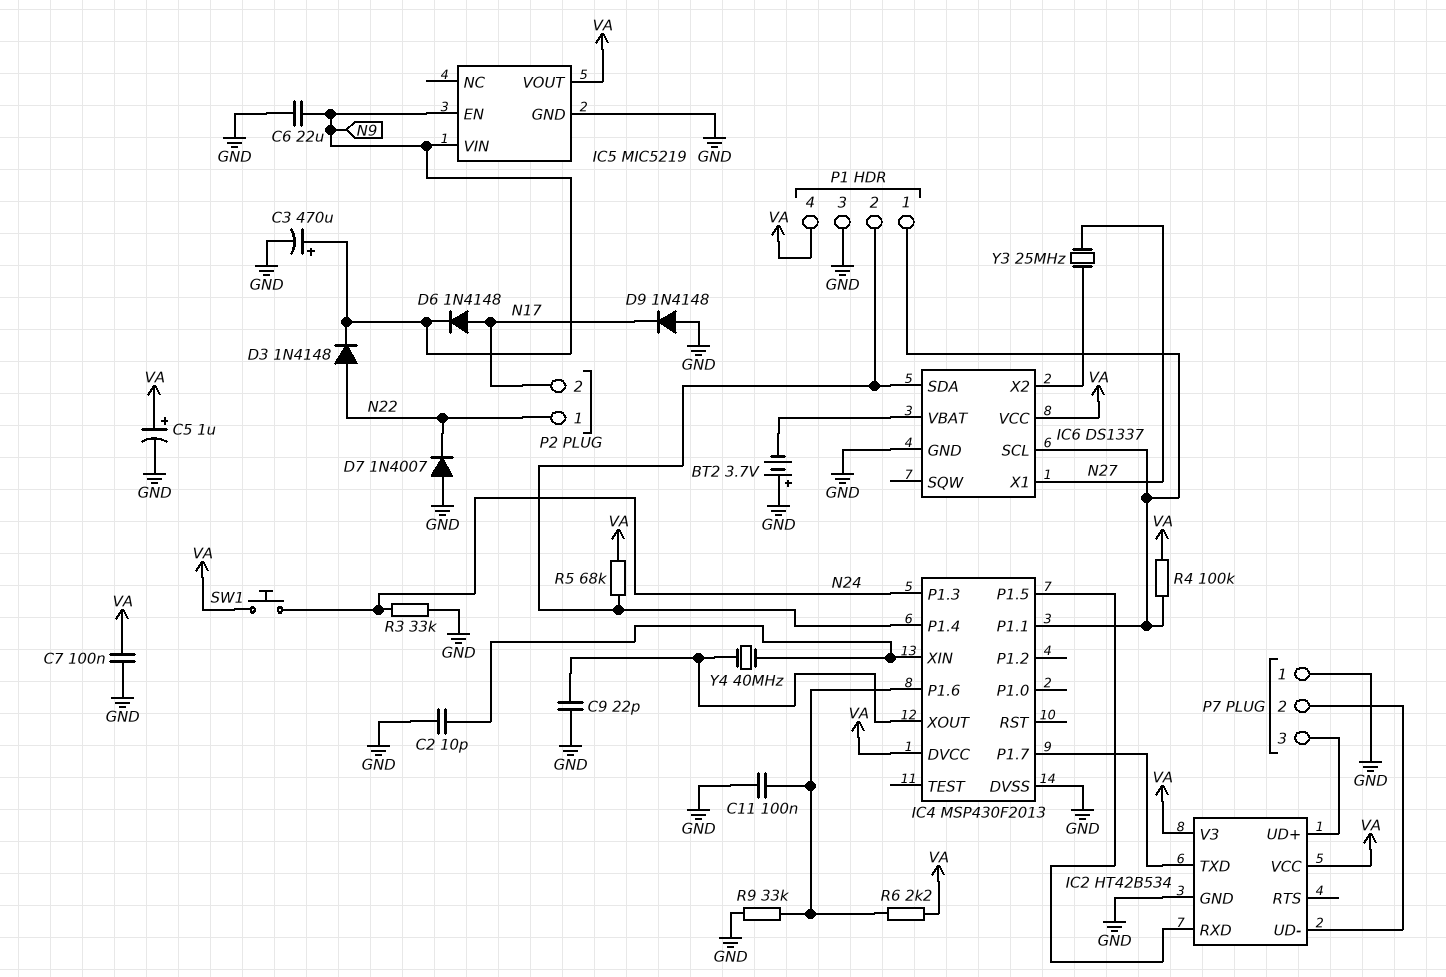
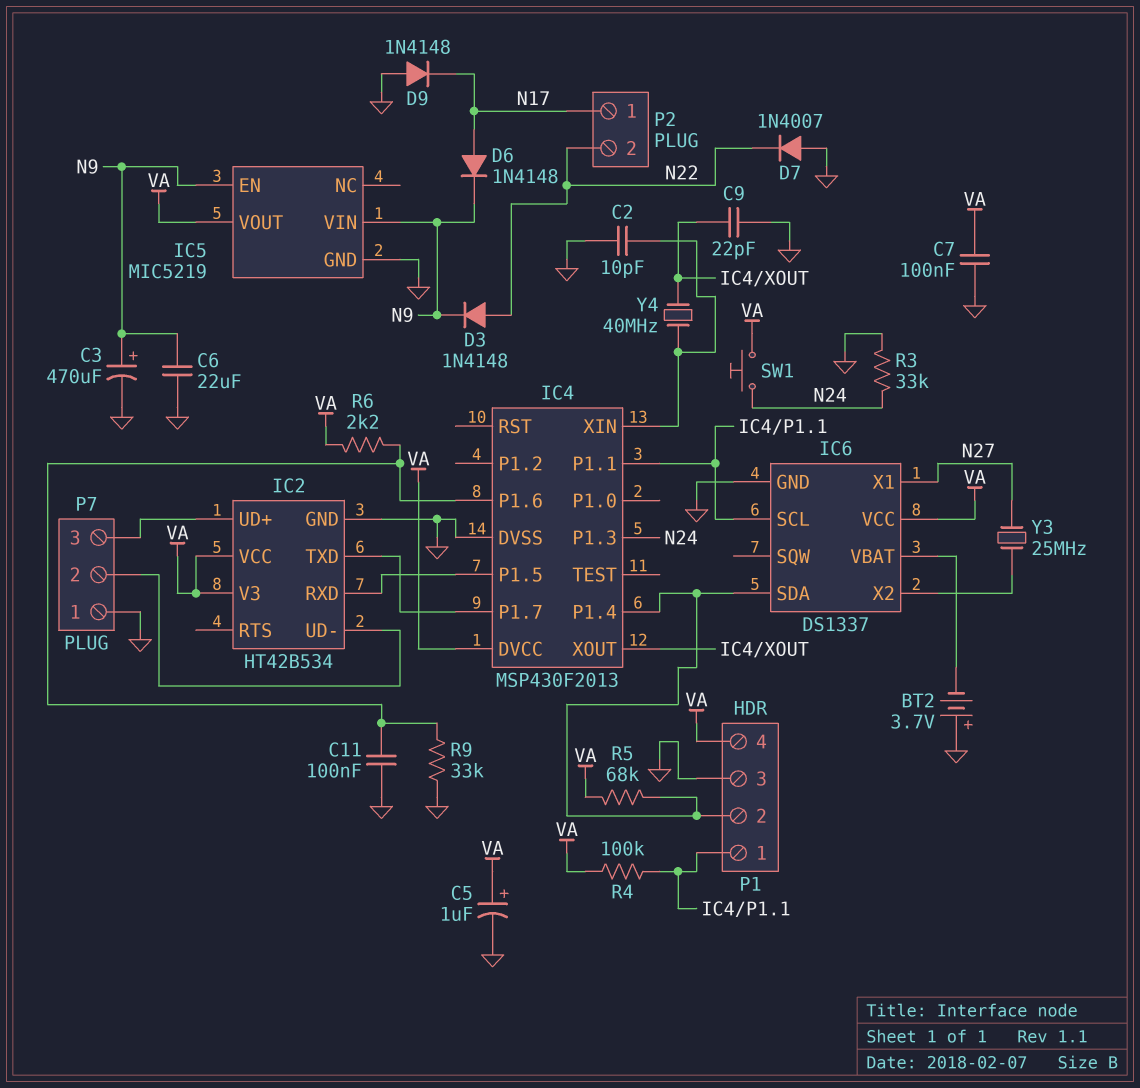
P2 pin 1: N22 -> N17
P2 pin 2: N17 -> N22

